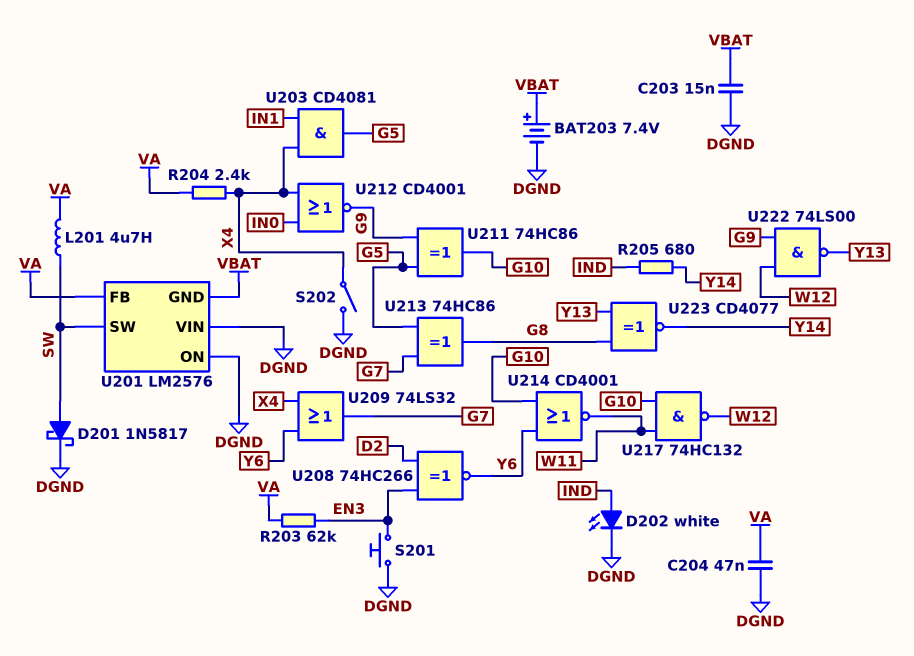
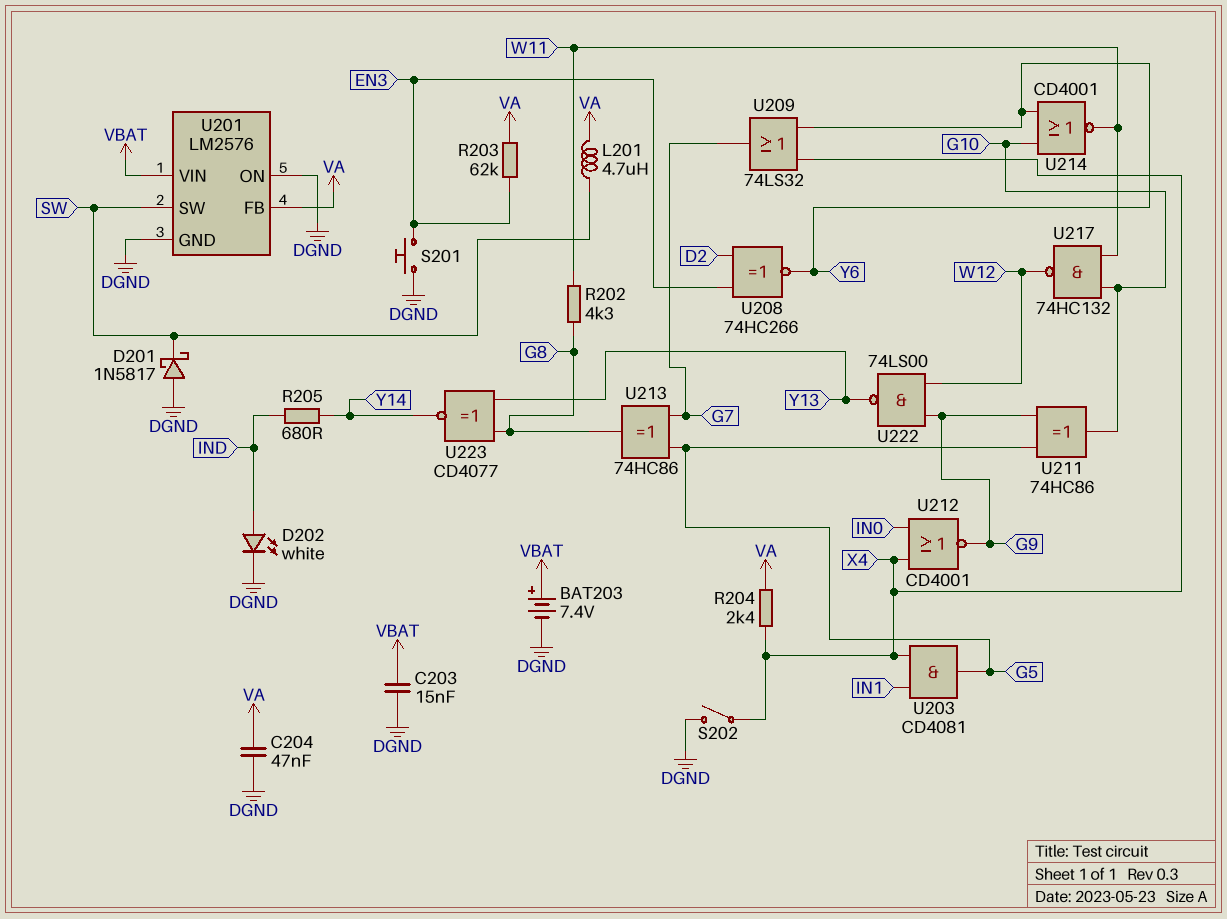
D201: schottky 1N5817 (A SW, K DGND) -> schottky 1N5817 (A DGND, K SW)
R202: none -> 4.3k (G8, W11)
U201 pin GND: VBAT -> DGND
U201 pin VIN: DGND -> VBAT

